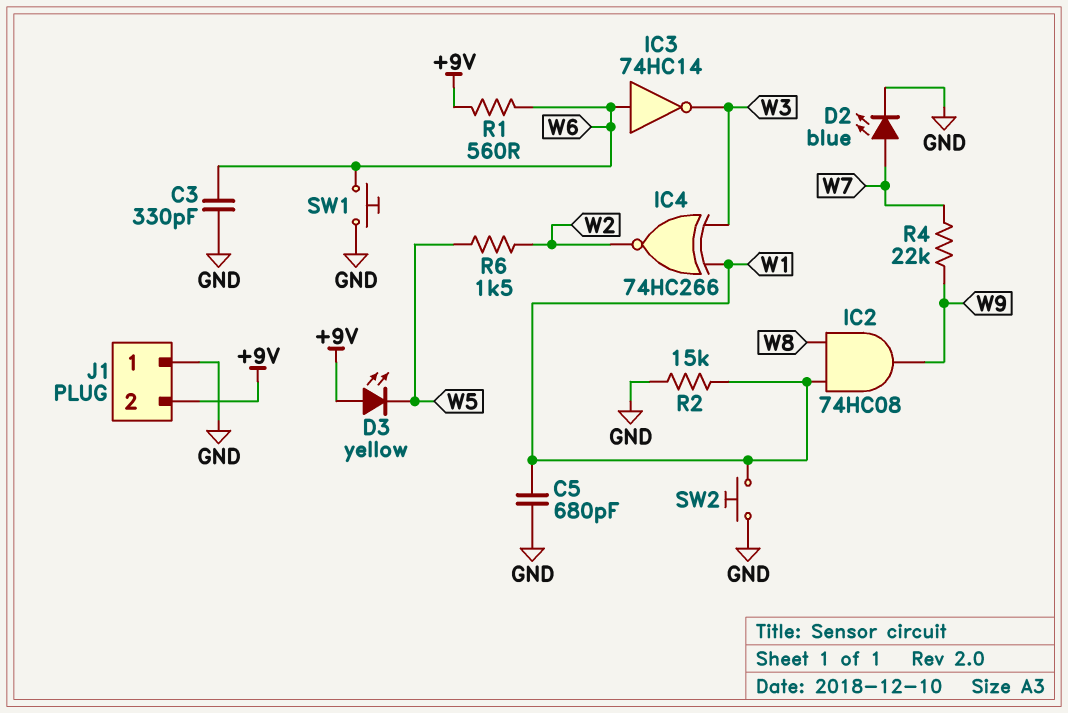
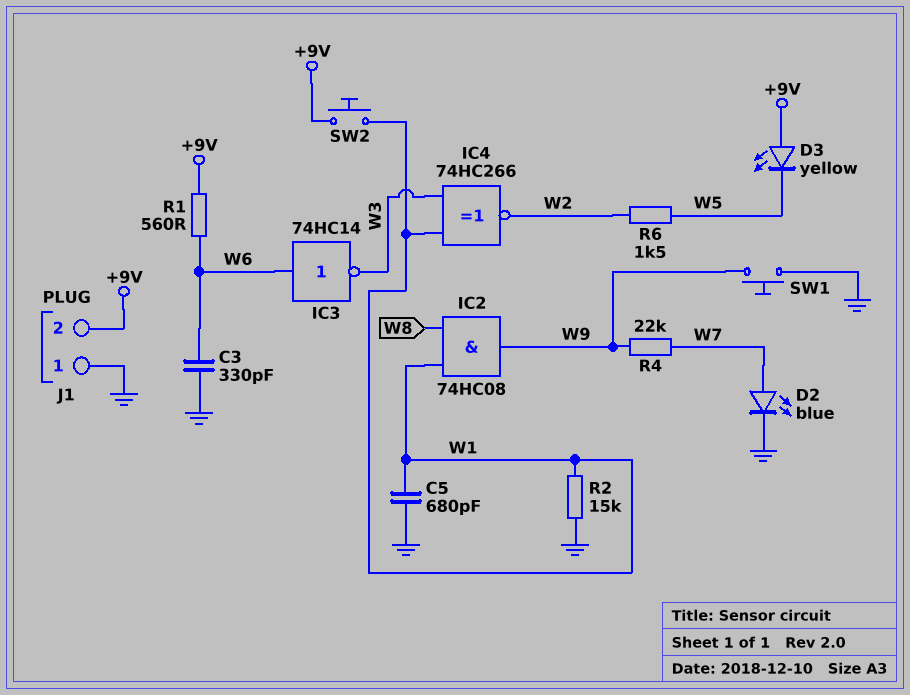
SW1: button (GND, W6) -> button (GND, W9)
SW2: button (GND, W1) -> button (+9V, W1)

